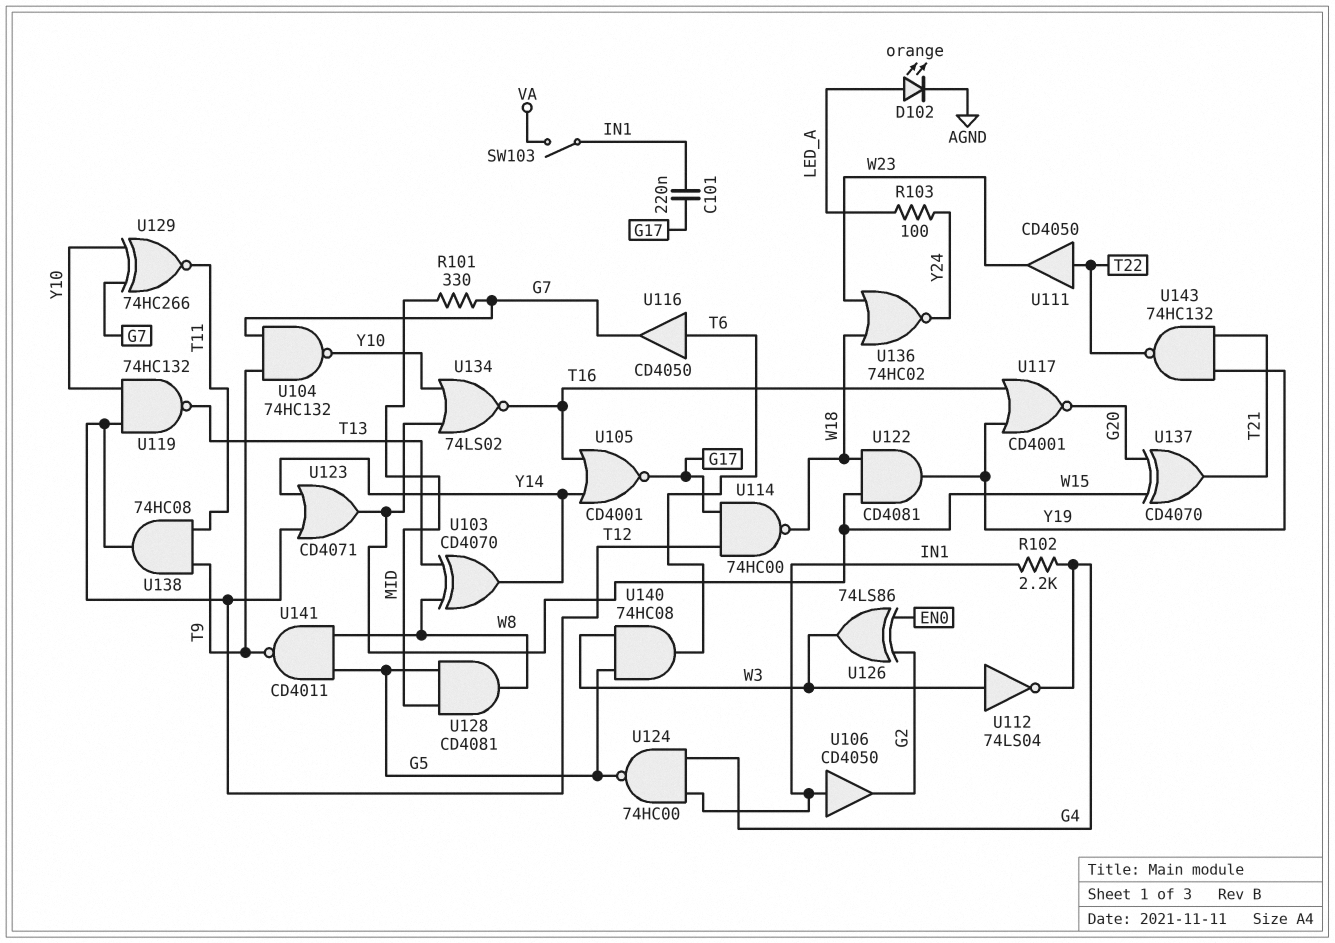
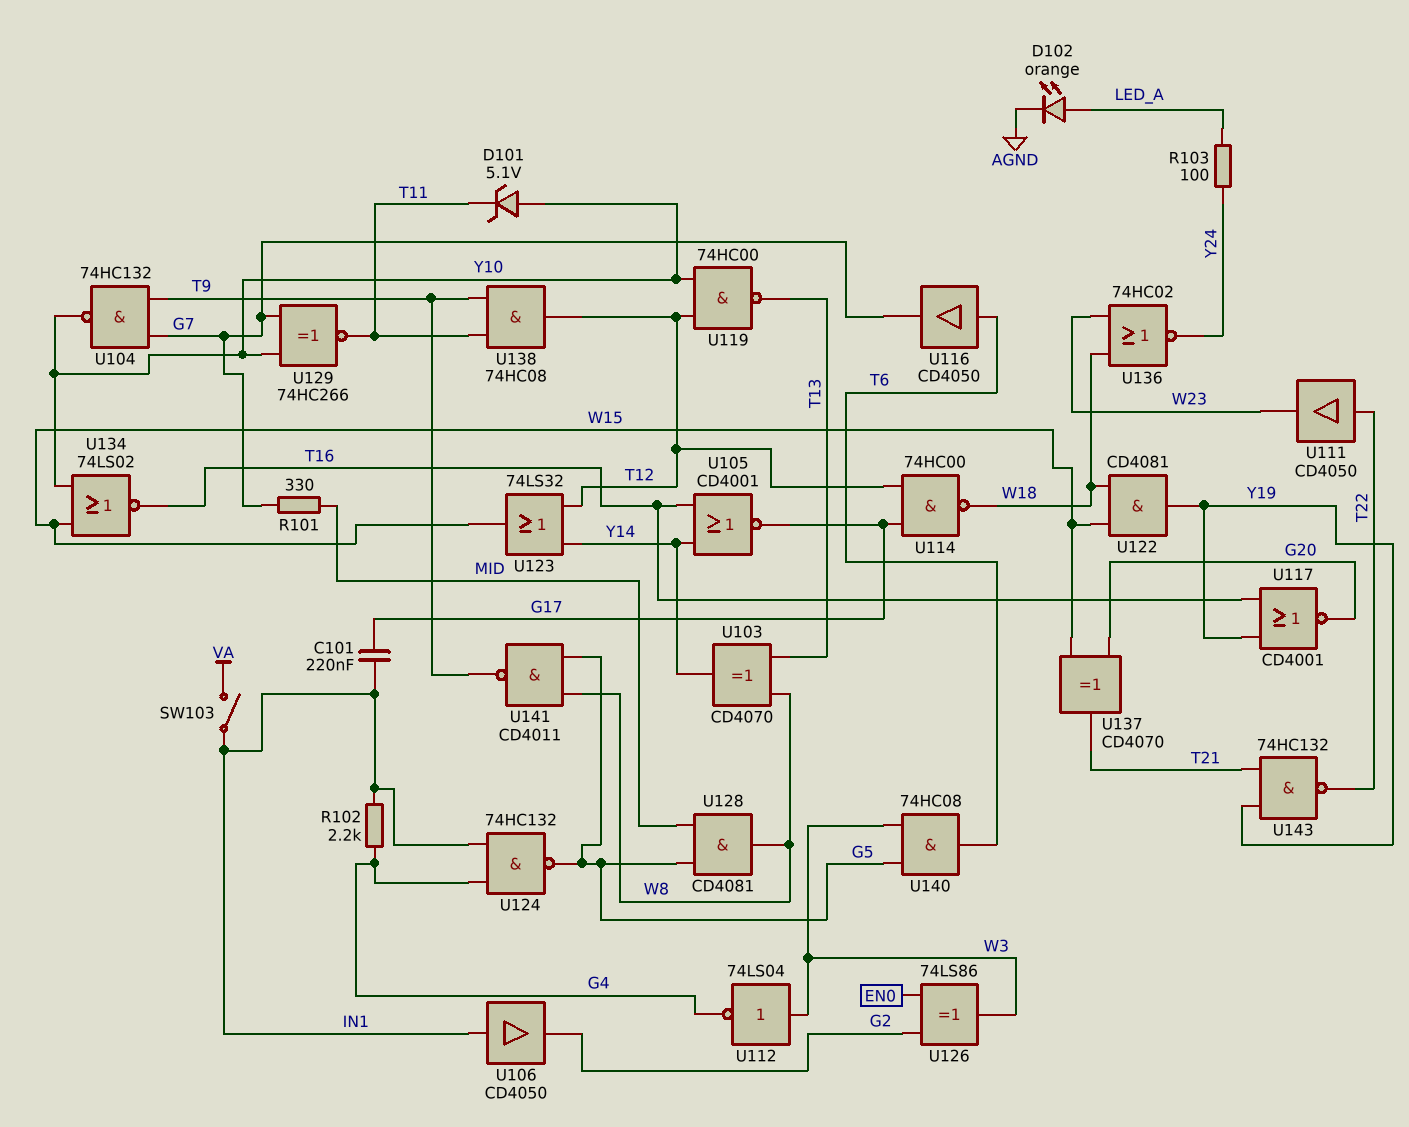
D101: none -> zener 5.1V (A Y10, K T11)
U119: NAND 74HC132 (in T12, in Y10, out T13) -> NAND 74HC00 (in T12, in Y10, out T13)
U123: OR CD4071 (in T12, in Y14, out W15) -> OR 74LS32 (in T12, in Y14, out W15)
U124: NAND 74HC00 (in G4, in IN1, out G5) -> NAND 74HC132 (in G4, in IN1, out G5)

